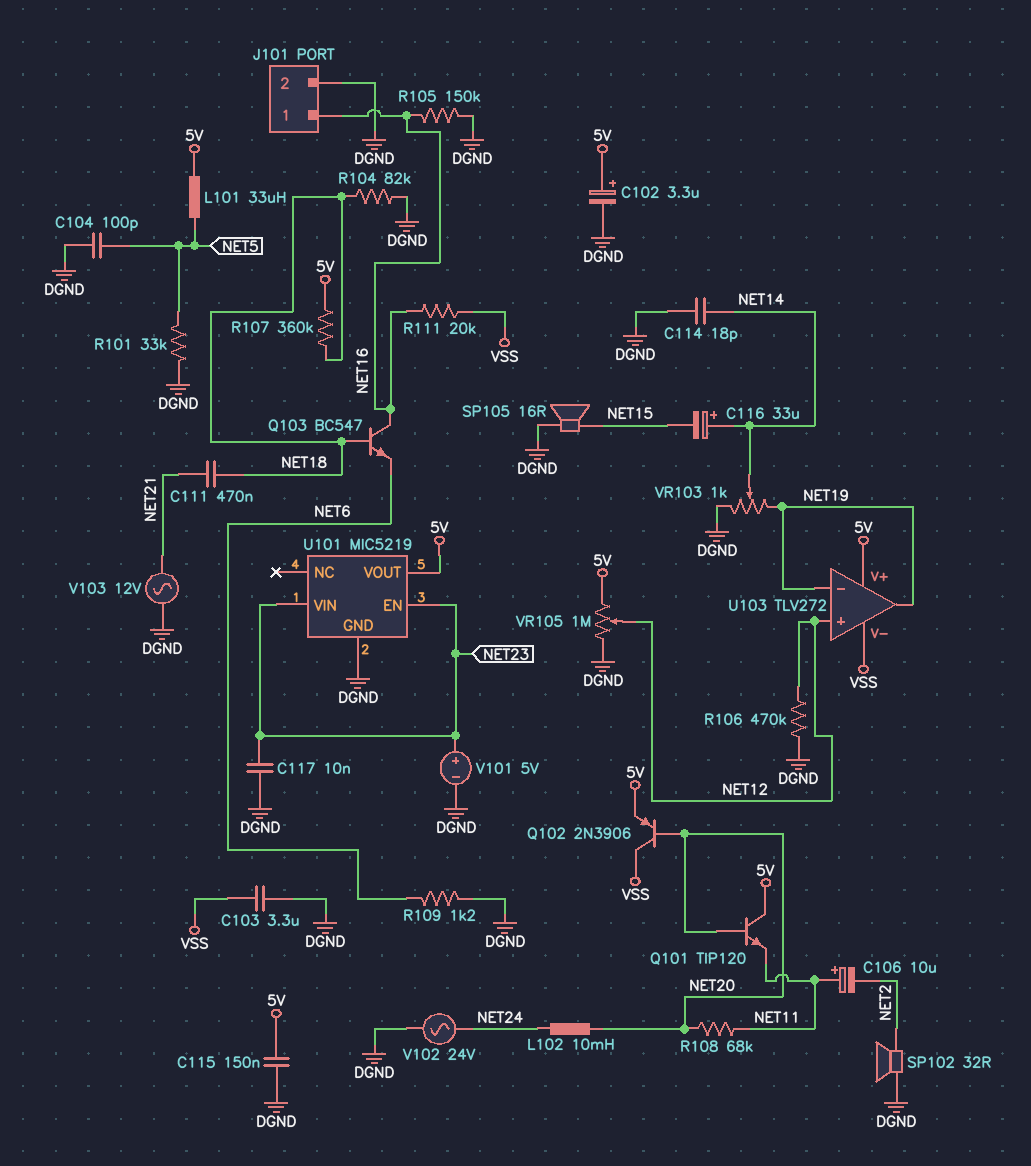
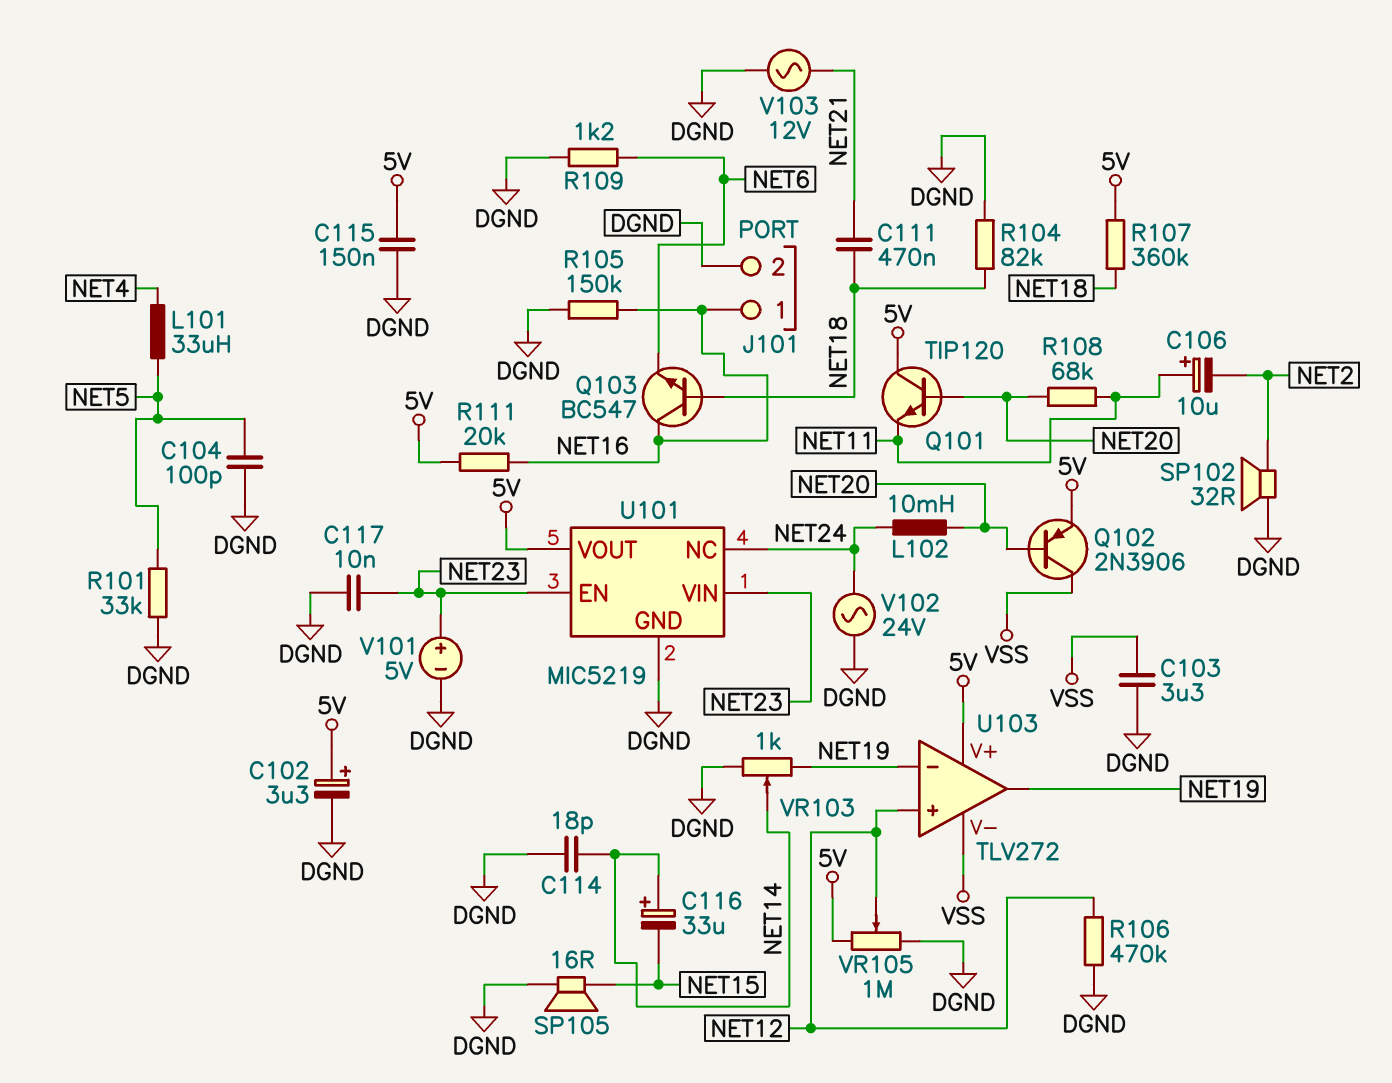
L101: 33uH (5V, NET5) -> 33uH (NET4, NET5)
R111: 20k (NET16, VSS) -> 20k (5V, NET16)
U101 pin NC: none -> NET24

